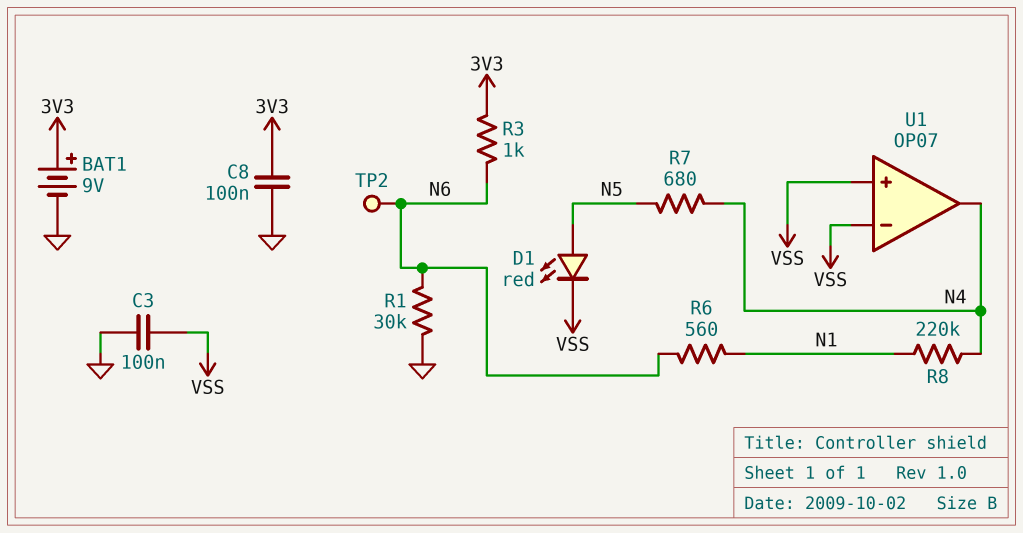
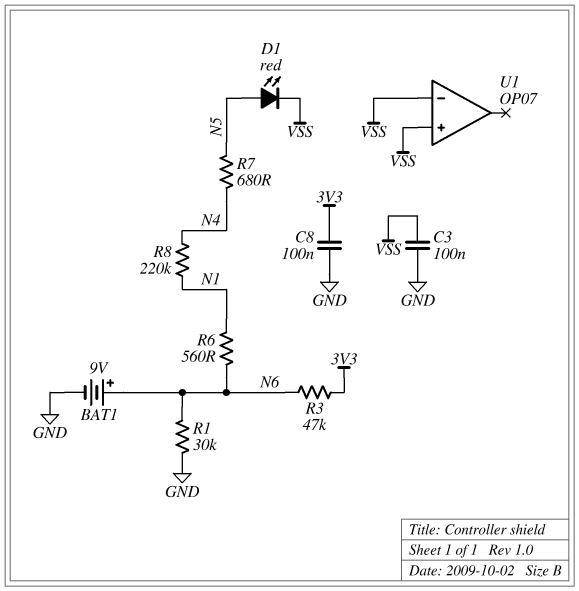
BAT1: 9V (plus 3V3, minus GND) -> 9V (plus N6, minus GND)
R3: 1k (3V3, N6) -> 47k (3V3, N6)
TP2: test point (N6) -> none
U1 pin out: N4 -> none

